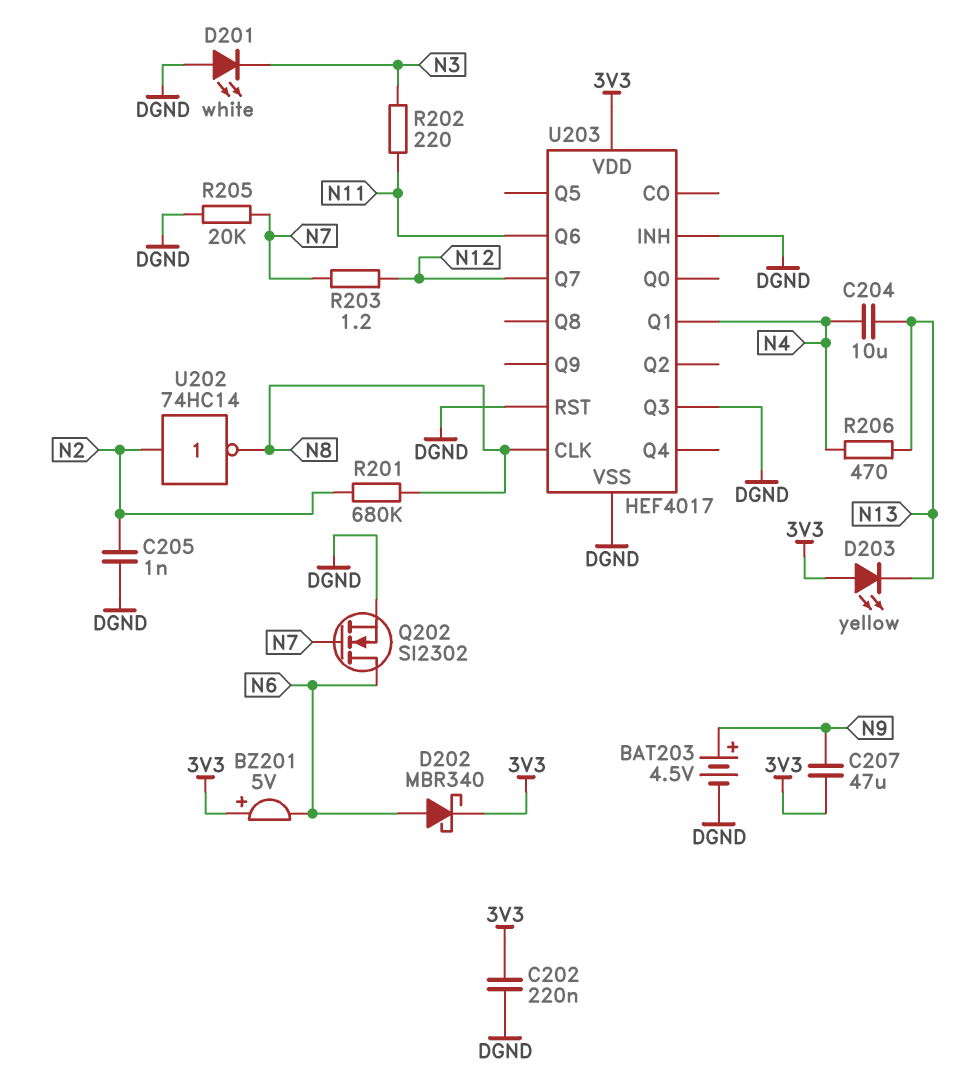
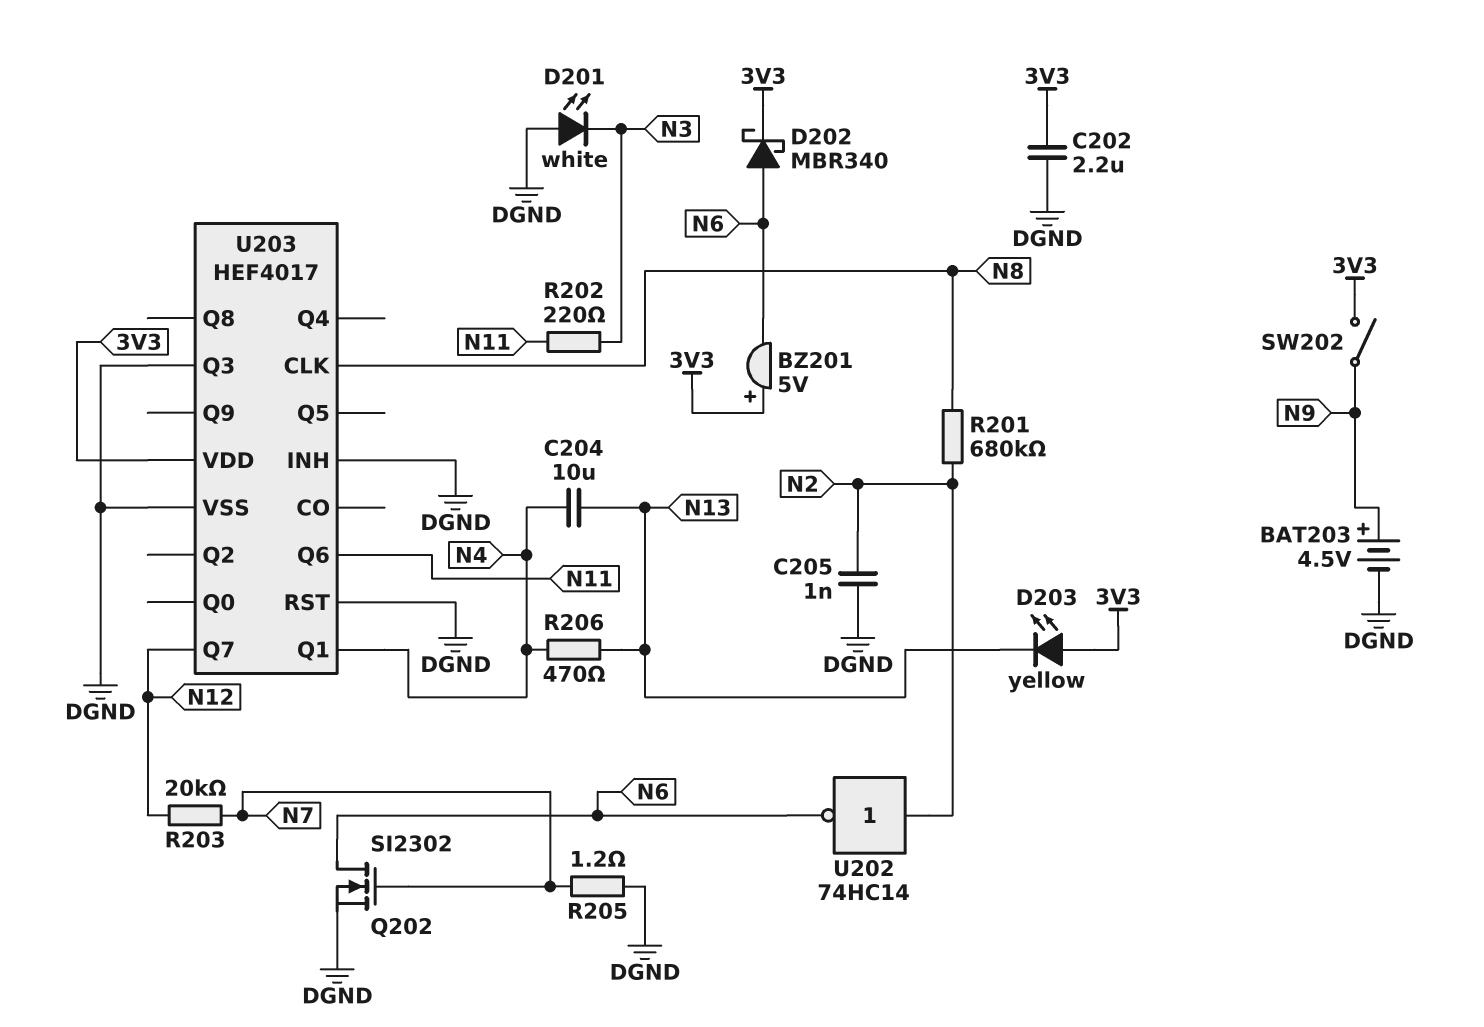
C202: 220nF (3V3, DGND) -> 2.2uF (3V3, DGND)
C207: 47uF (3V3, N9) -> none
R203: 1.2 (N7, N12) -> 20k (N7, N12)
R205: 20k (DGND, N7) -> 1.2 (DGND, N7)
SW202: none -> switch (3V3, N9)
U202: NOT 74HC14 (in N2, out N8) -> NOT 74HC14 (in N2, out N6)

